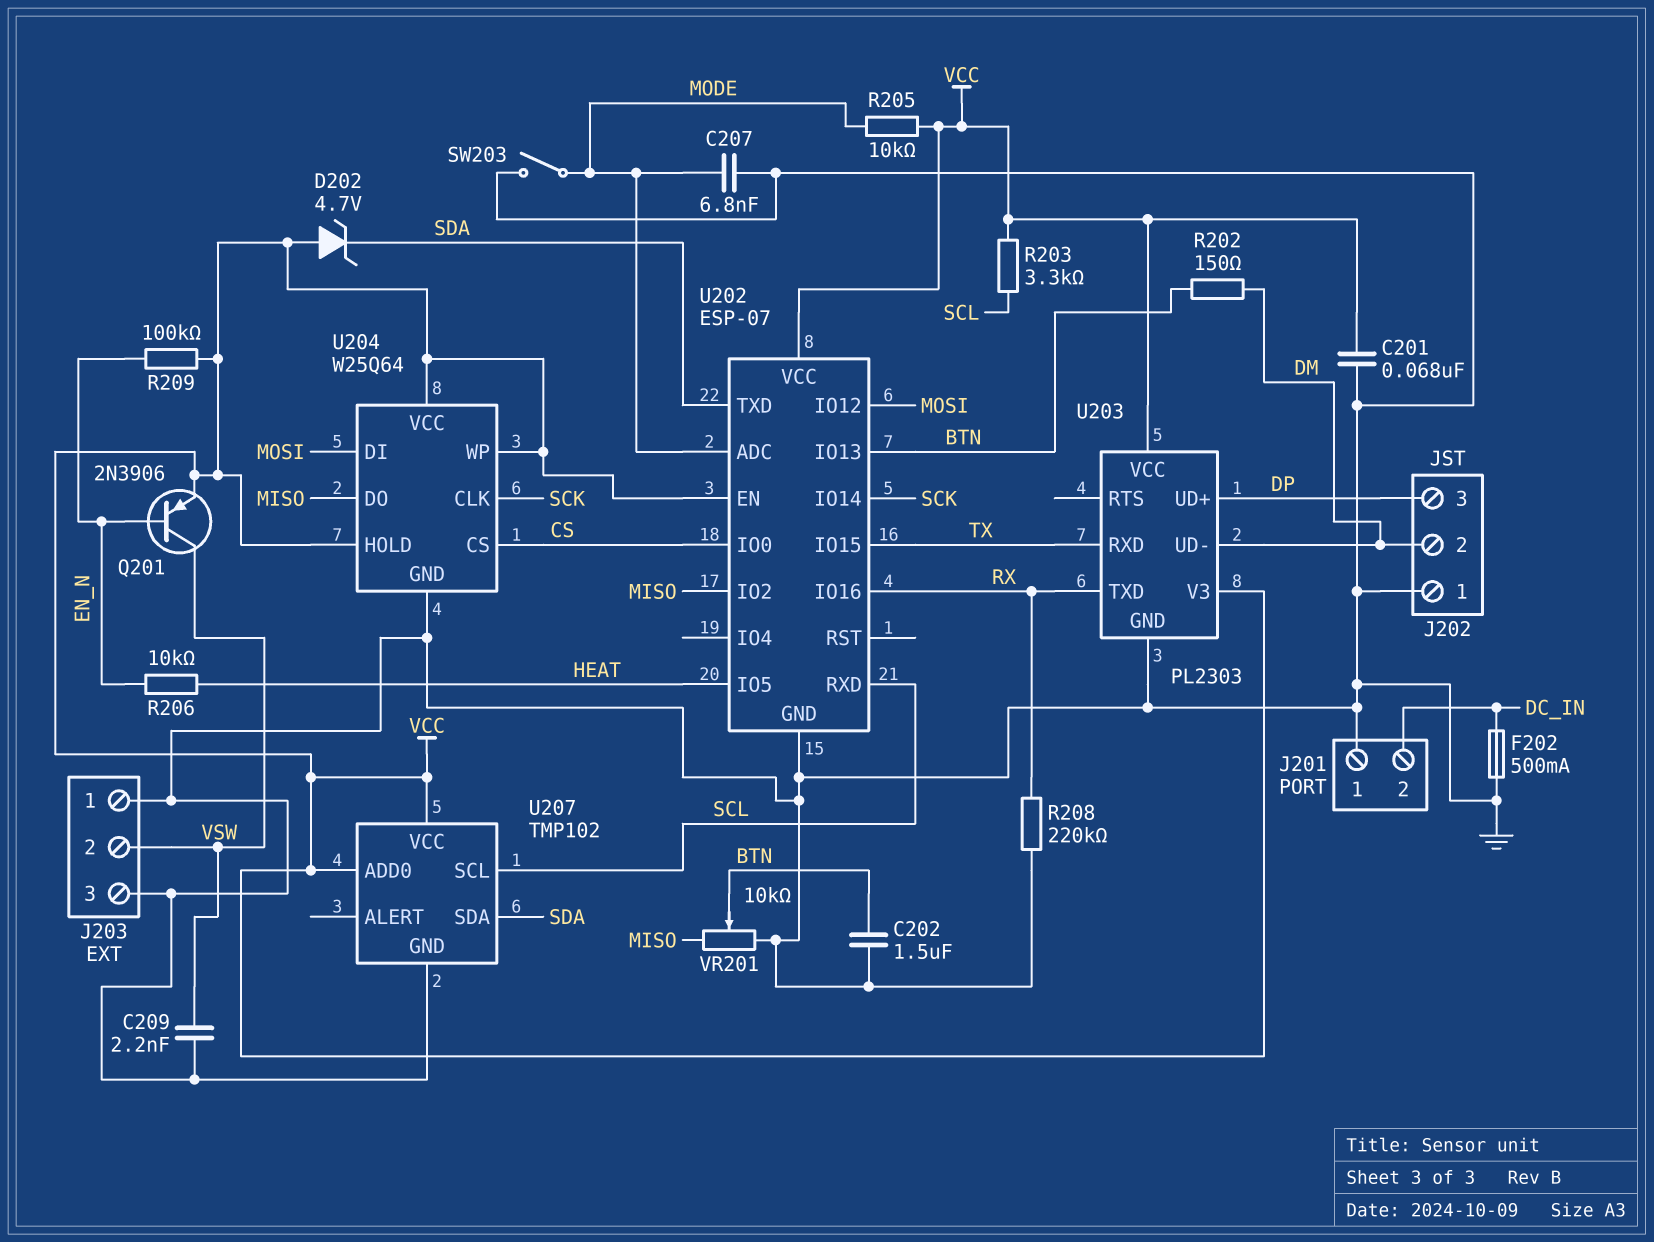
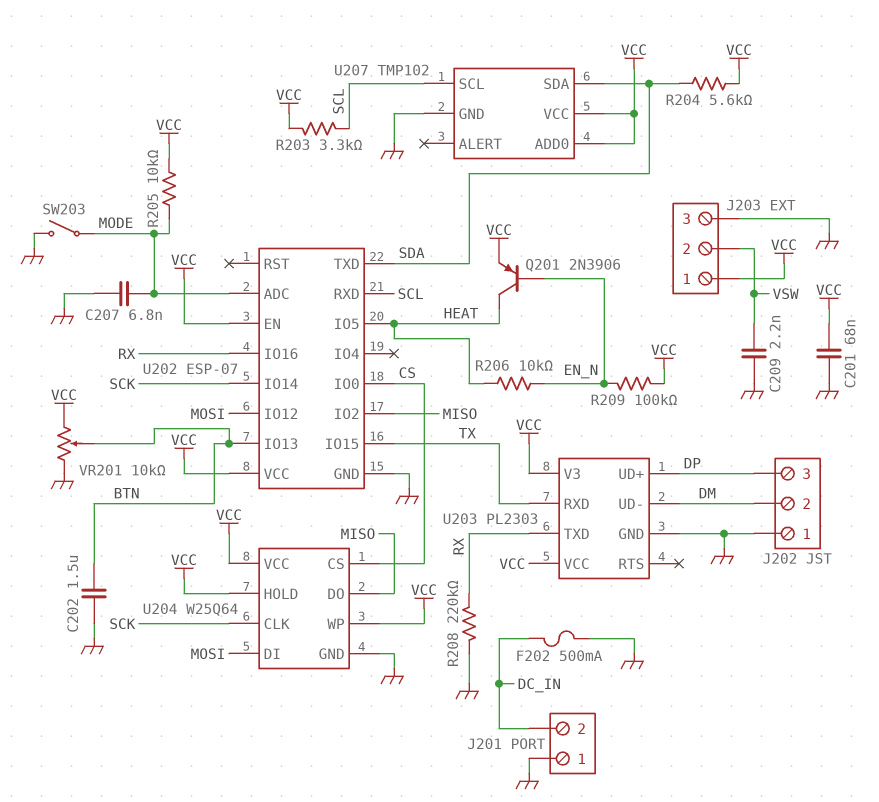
D202: zener 4.7V (A VCC, K SDA) -> none
J203 pin 1: GND -> VCC
Q201: PNP 2N3906 (B EN_N, C VSW, E VCC) -> PNP 2N3906 (B EN_N, C HEAT, E VCC)
R202: 150 (BTN, DM) -> none
R204: none -> 5.6k (SDA, VCC)
VR201: 10k (GND, MISO, wiper BTN) -> 10k (GND, VCC, wiper BTN)

